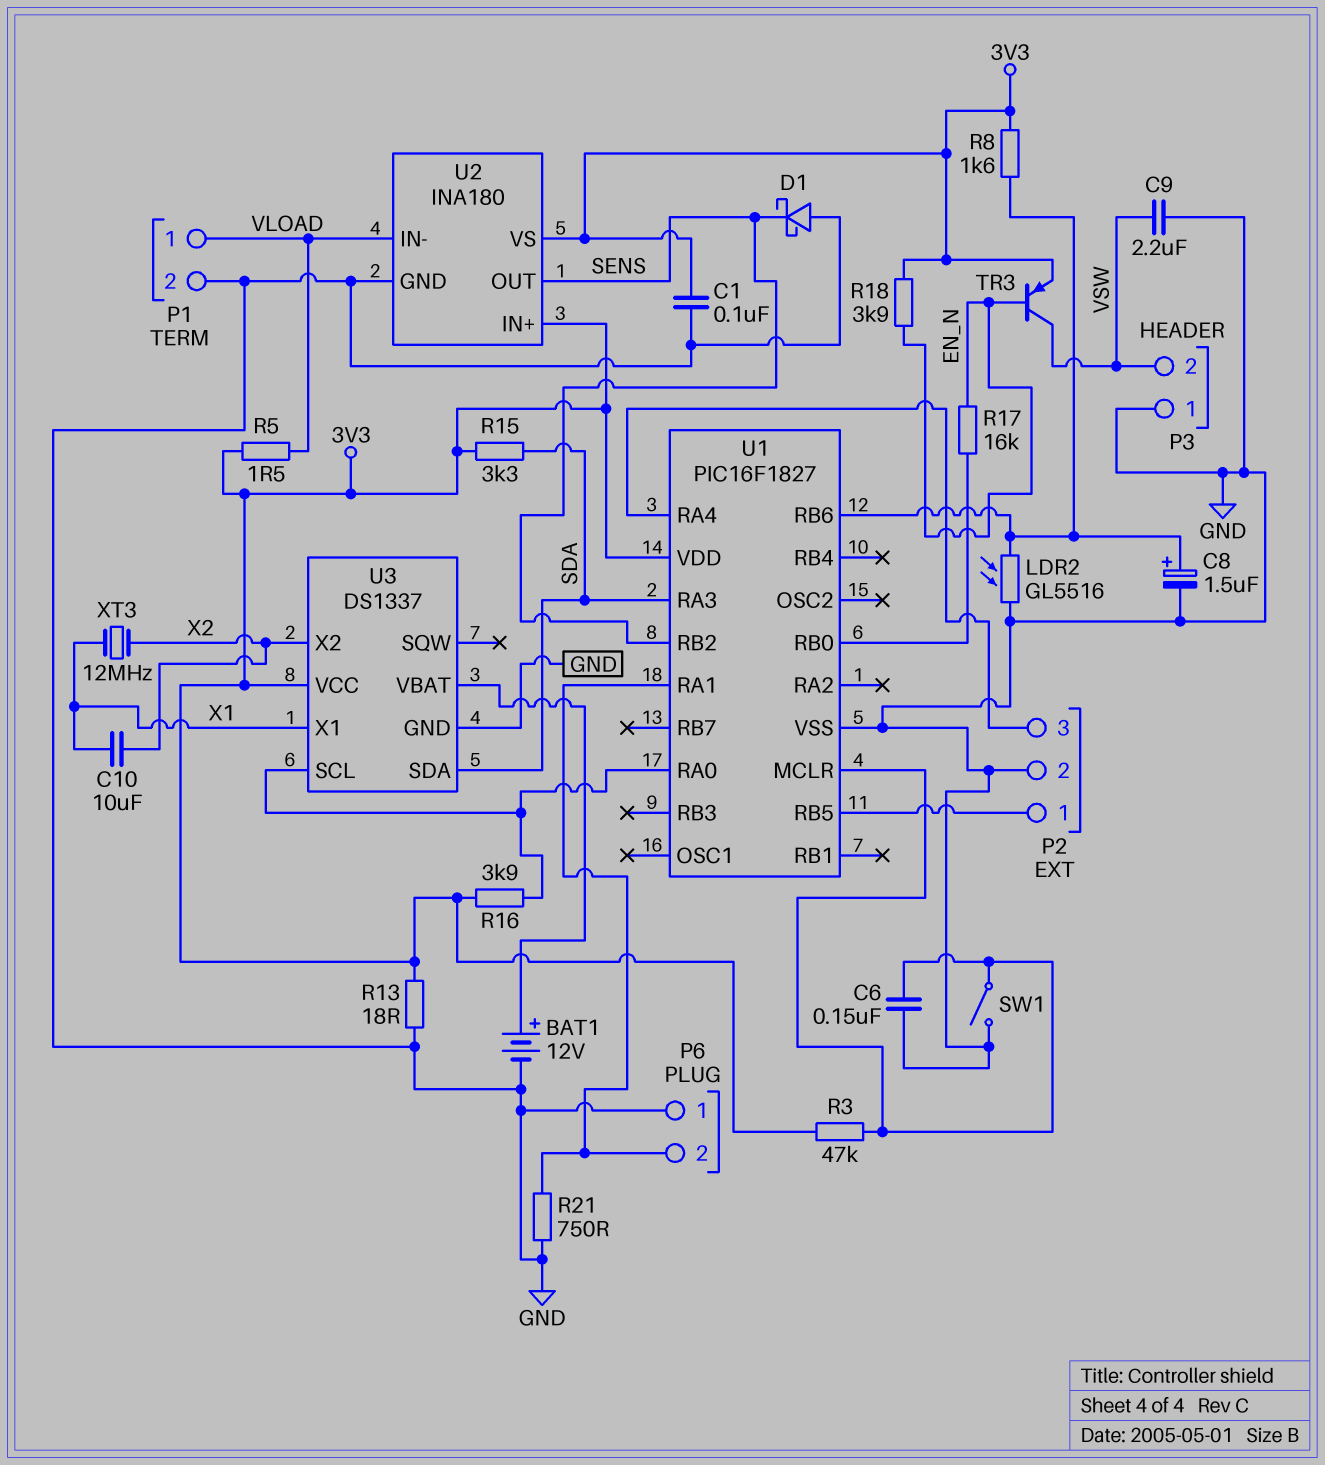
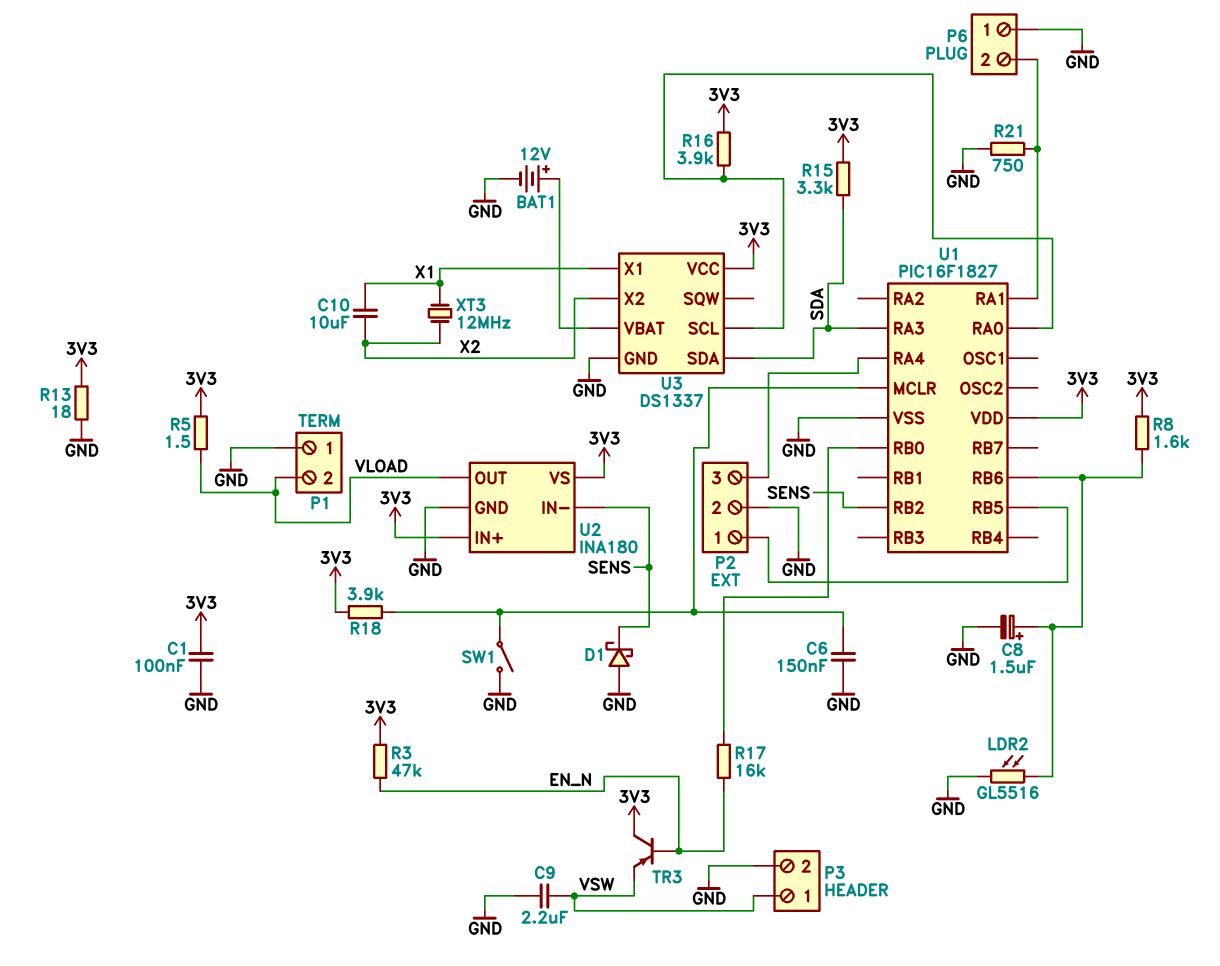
P1 pin 1: VLOAD -> GND
P1 pin 2: GND -> VLOAD
P3 pin 1: GND -> VSW
P3 pin 2: VSW -> GND
R3: 47k (3V3, U1/MCLR) -> 47k (3V3, EN_N)
R18: 3.9k (3V3, EN_N) -> 3.9k (3V3, U1/MCLR)
TR3: PNP (B EN_N, C VSW, E 3V3) -> PNP (B EN_N, C 3V3, E VSW)
U2 pin IN-: VLOAD -> SENS
U2 pin OUT: SENS -> VLOAD

